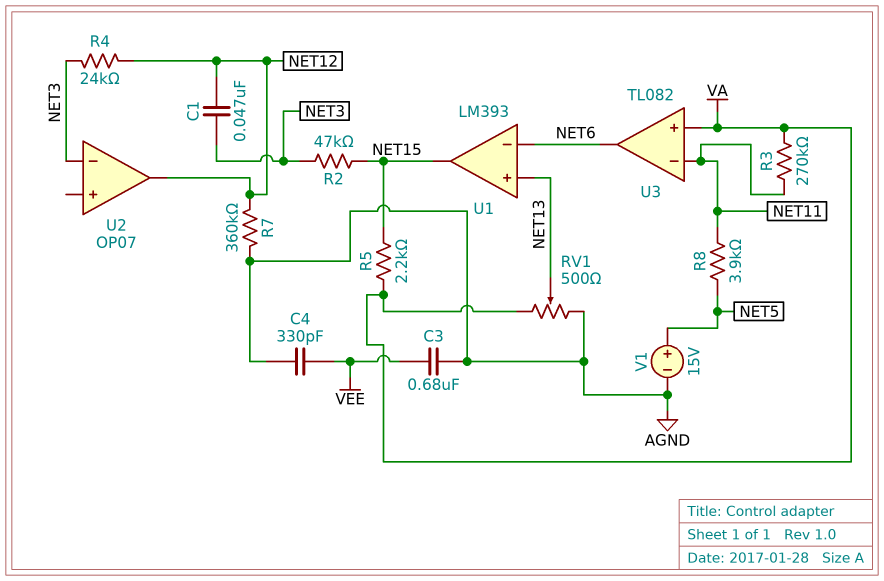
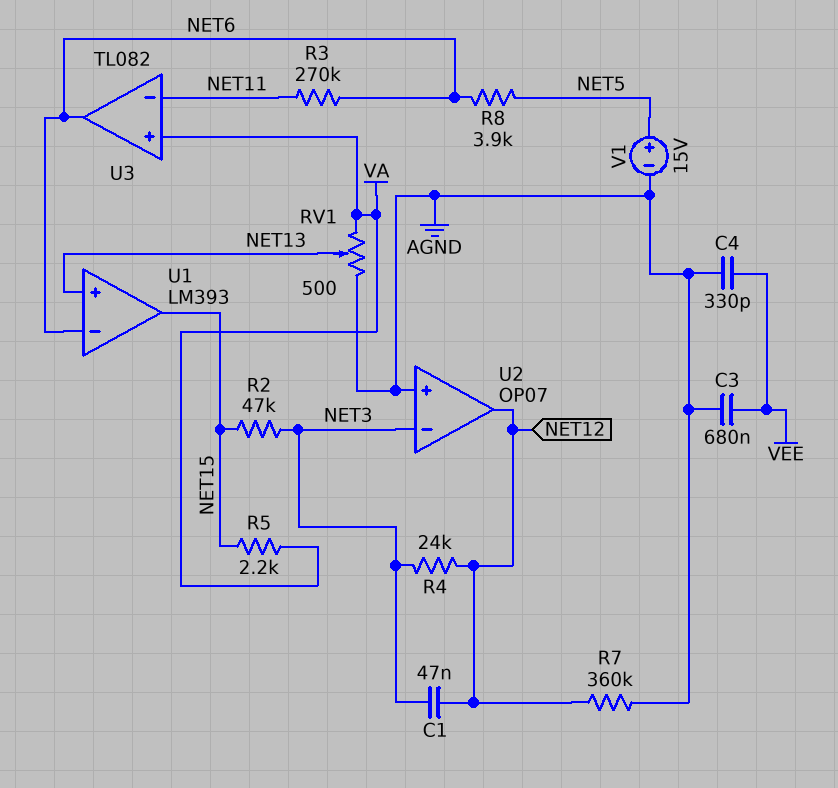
R3: 270k (NET11, VA) -> 270k (NET6, NET11)
R8: 3.9k (NET5, NET11) -> 3.9k (NET5, NET6)
U2 pin in+: none -> AGND

